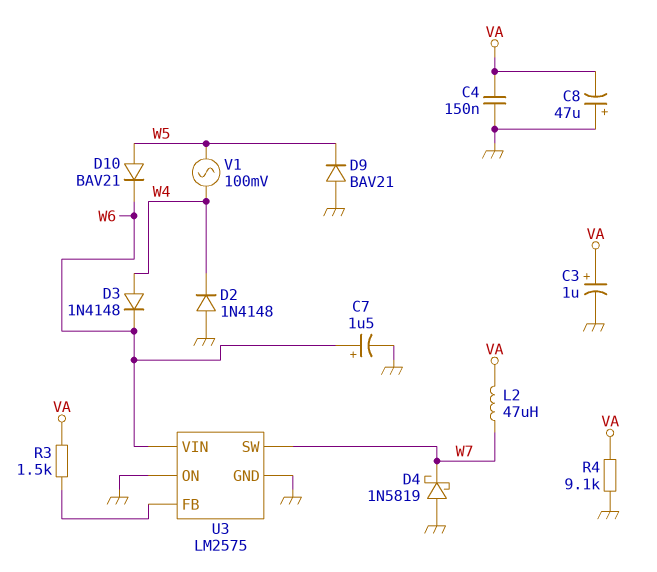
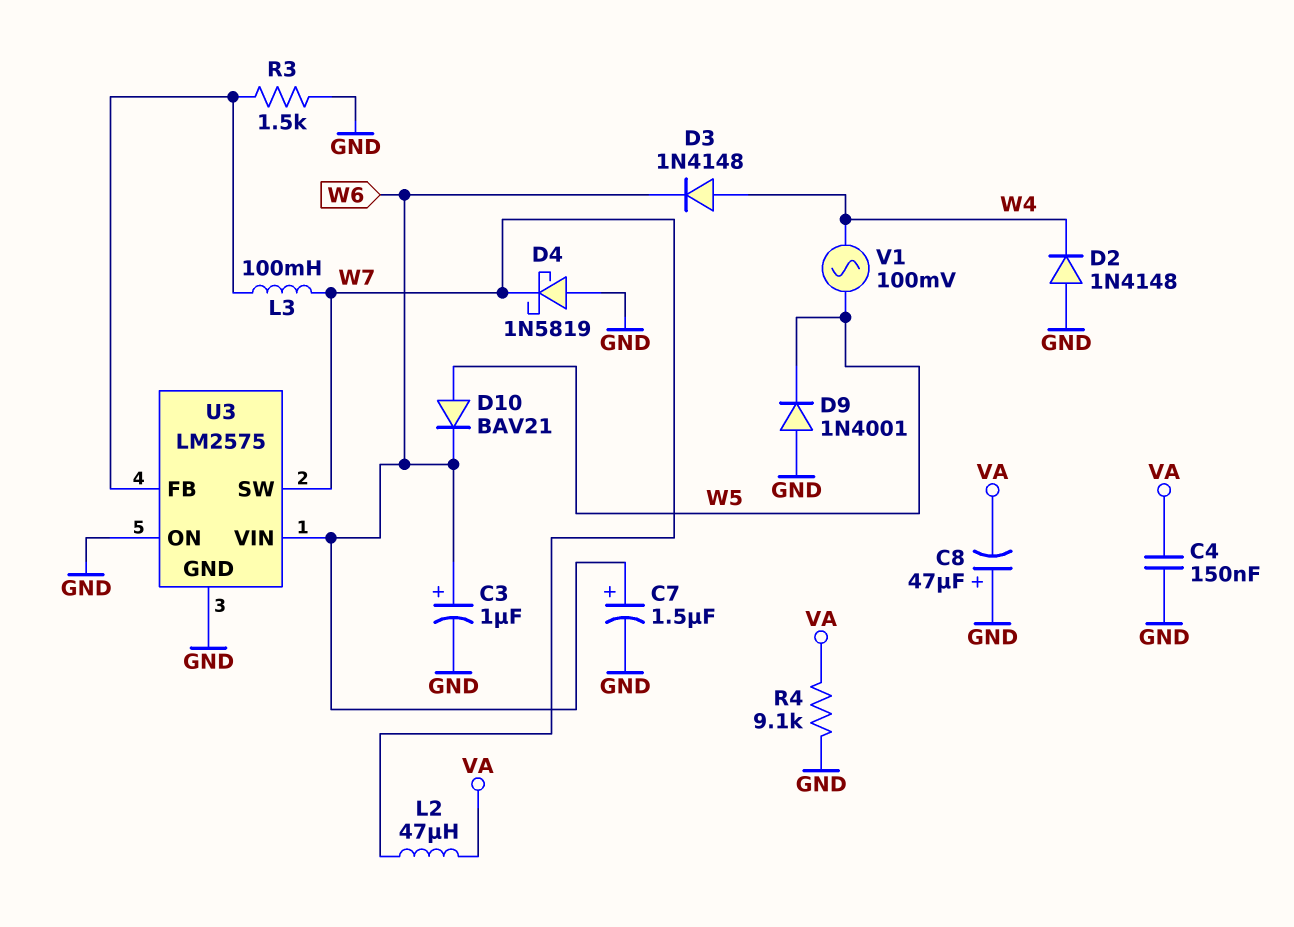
C3: 1uF (plus VA, minus GND) -> 1uF (plus W6, minus GND)
D9: diode BAV21 (A GND, K W5) -> diode 1N4001 (A GND, K W5)
L3: none -> 100mH (U3/FB, W7)
R3: 1.5k (U3/FB, VA) -> 1.5k (GND, U3/FB)

